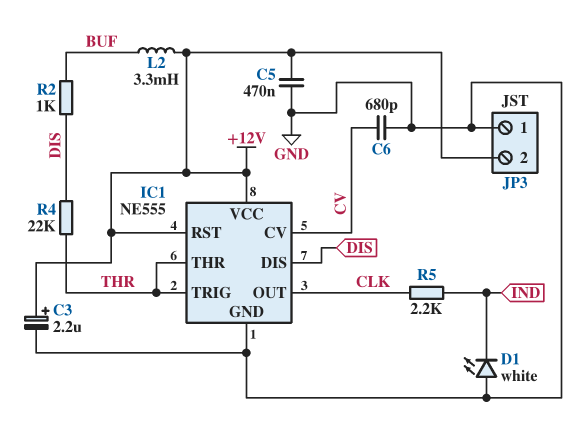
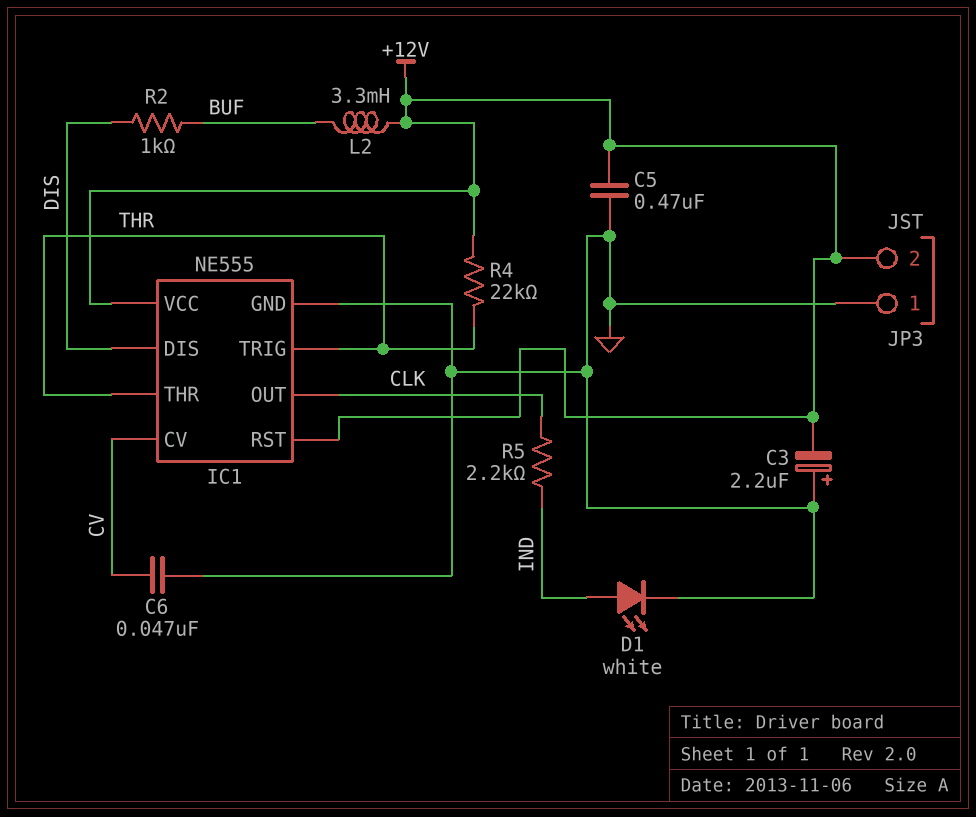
C3: 2.2uF (plus +12V, minus GND) -> 2.2uF (plus GND, minus +12V)
C6: 680pF (CV, GND) -> 47nF (CV, GND)
D1: LED white (A GND, K IND) -> LED white (A IND, K GND)
R4: 22k (DIS, THR) -> 22k (+12V, THR)

